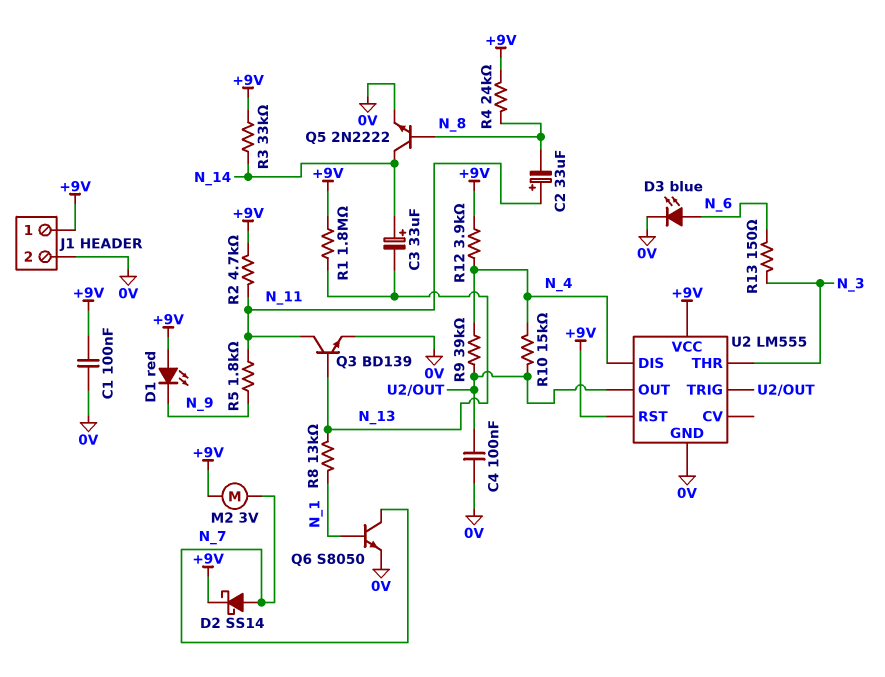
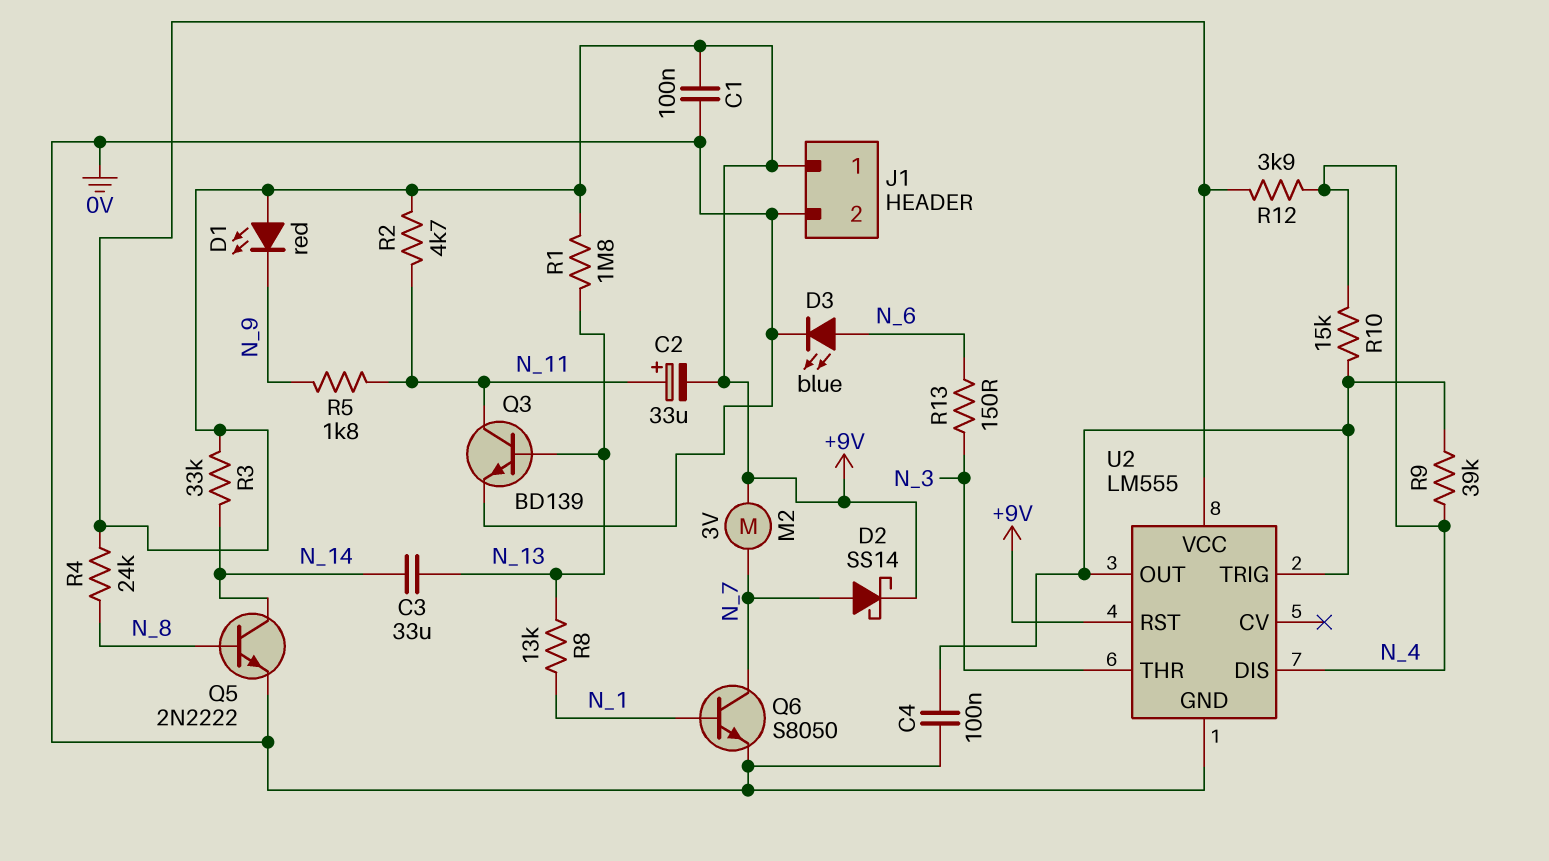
C2: 33uF (plus N_11, minus N_8) -> 33uF (plus N_11, minus +9V)
C3: 33uF (plus N_14, minus N_13) -> 33uF (N_13, N_14)

